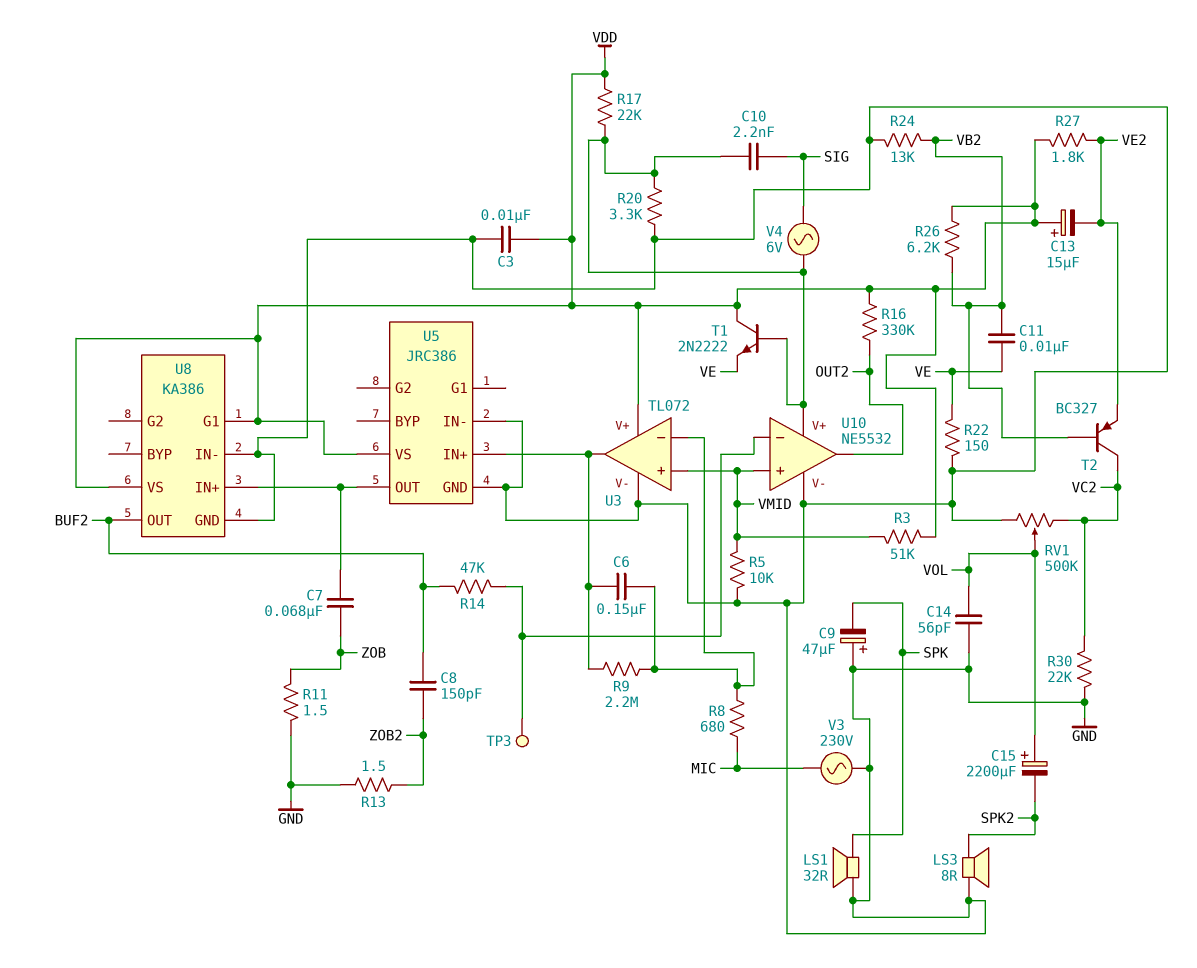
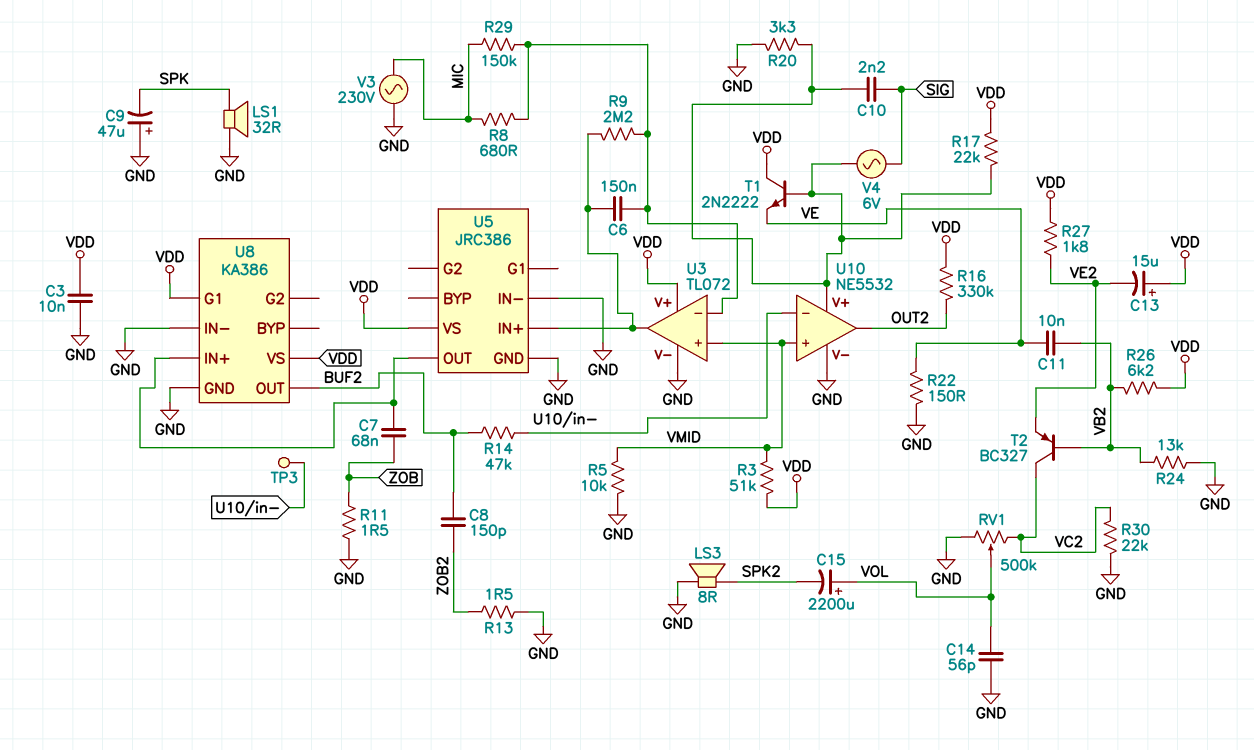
R29: none -> 150k (MIC, U3/in-)

